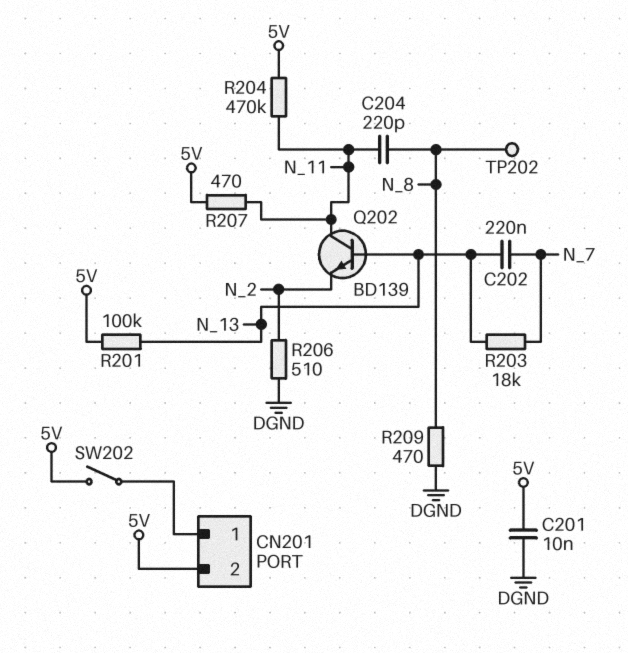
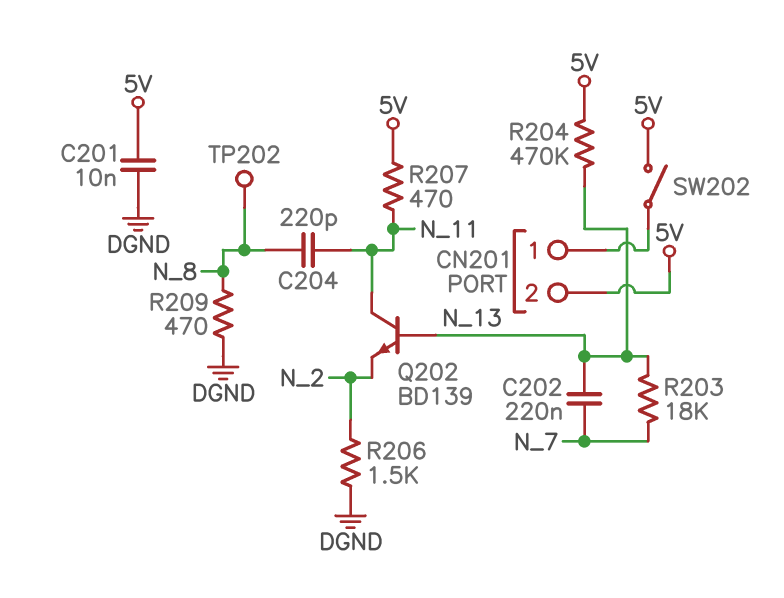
R201: 100k (5V, N_13) -> none
R204: 470k (5V, N_11) -> 470k (5V, N_13)
R206: 510 (DGND, N_2) -> 1.5k (DGND, N_2)

